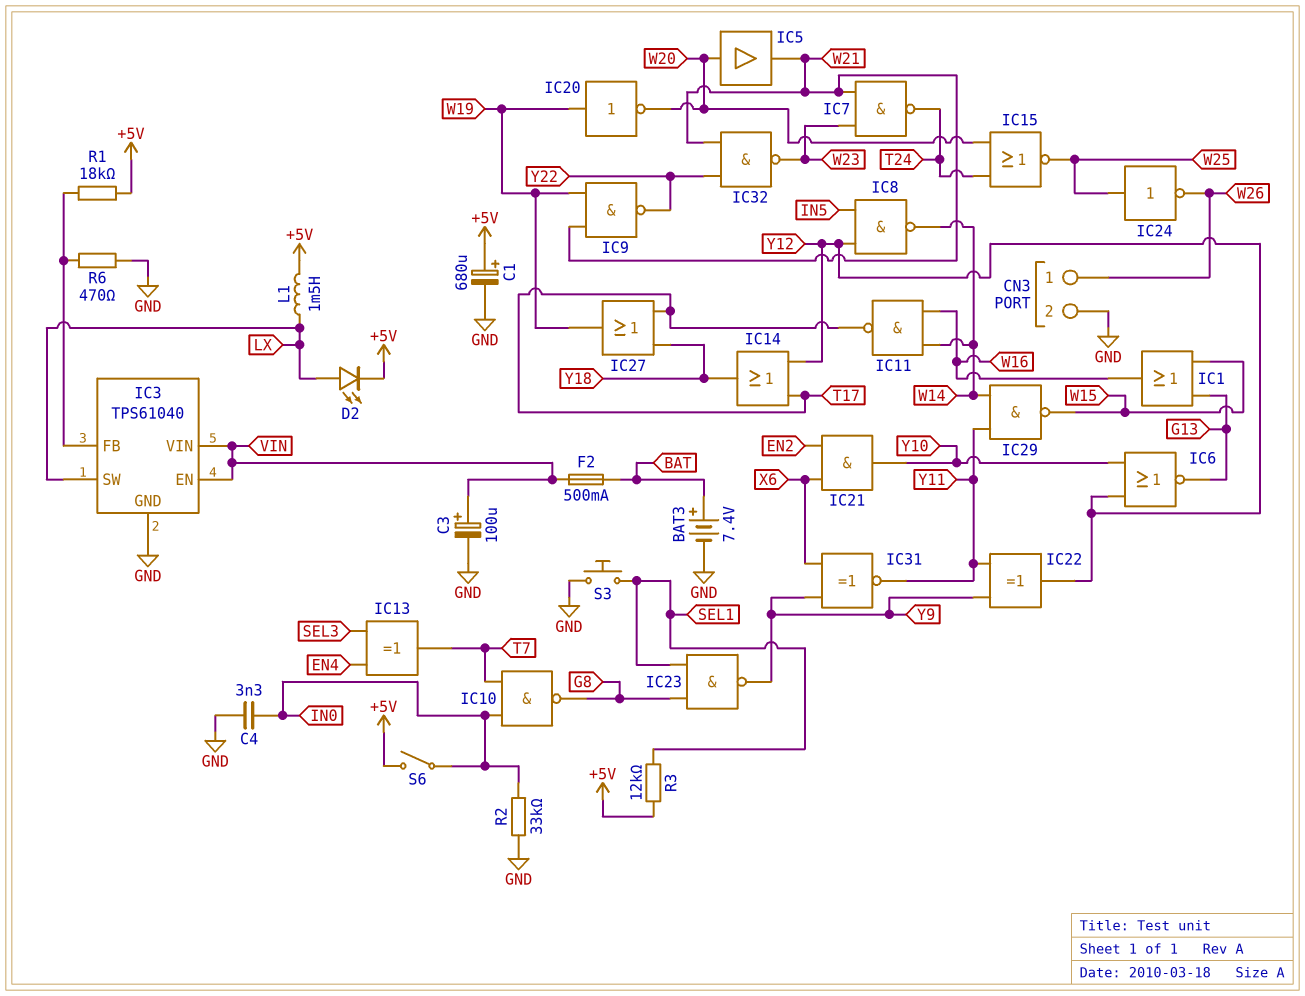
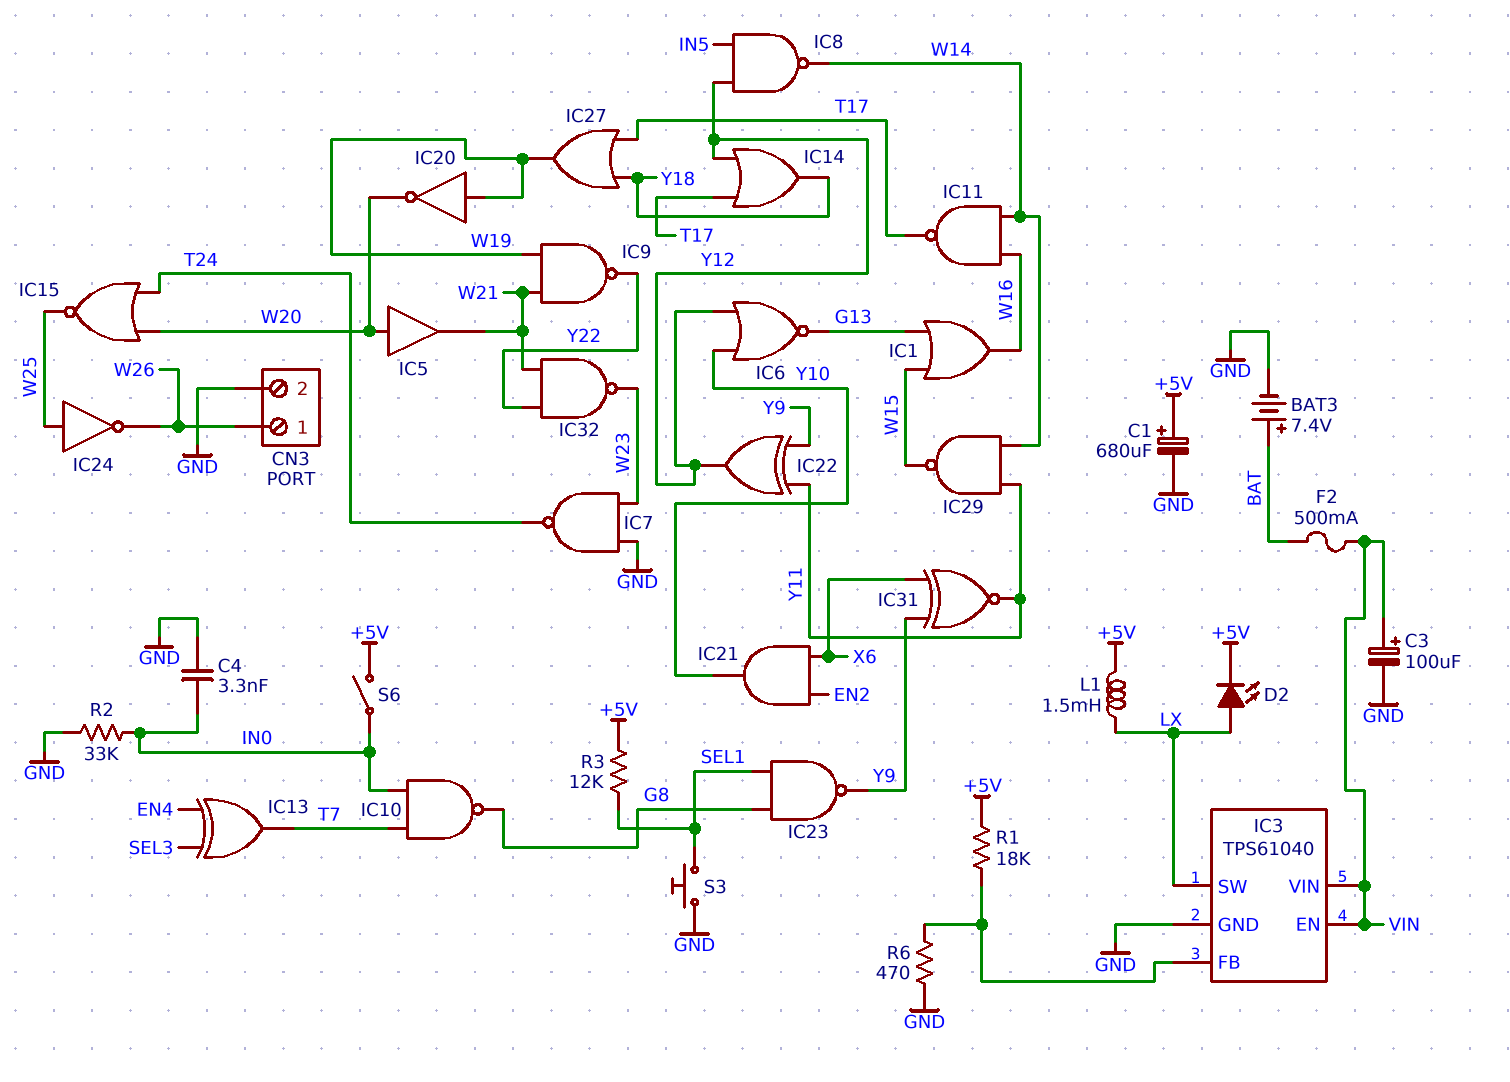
IC7: NAND (in W21, in W23, out T24) -> NAND (in GND, in W23, out T24)

